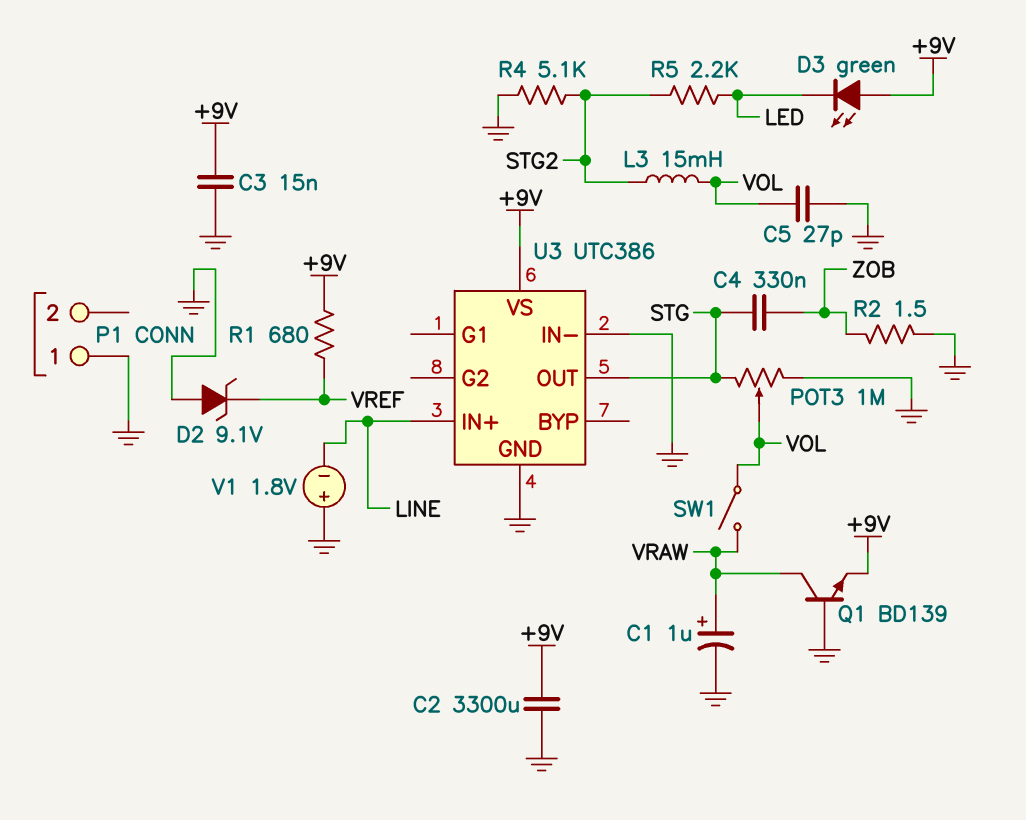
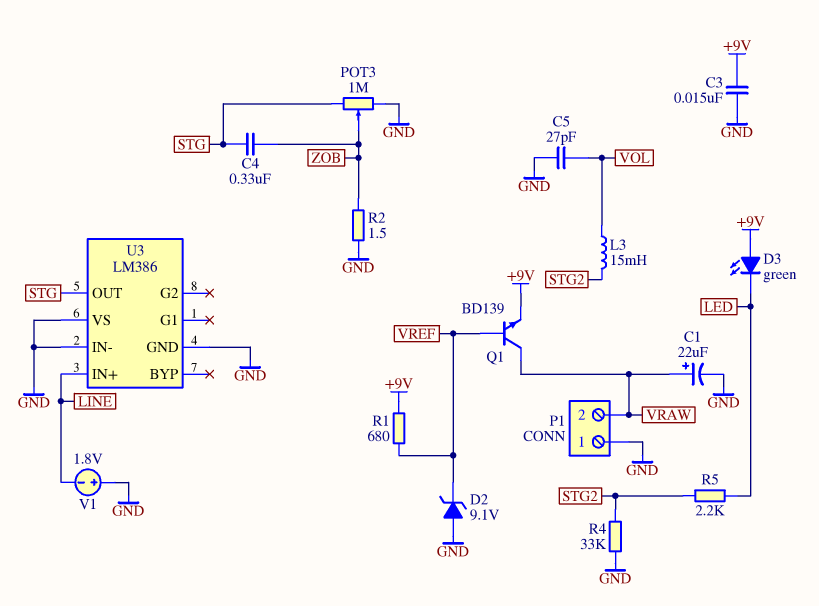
C1: 1uF (plus VRAW, minus GND) -> 22uF (plus VRAW, minus GND)
C2: 3300uF (+9V, GND) -> none
P1 pin 2: none -> VRAW
POT3: 1M (GND, STG, wiper VOL) -> 1M (GND, STG, wiper ZOB)
Q1: NPN BD139 (B GND, C VRAW, E +9V) -> NPN BD139 (B VREF, C VRAW, E +9V)
R4: 5.1k (GND, STG2) -> 33k (GND, STG2)
SW1: switch (VOL, VRAW) -> none
U3: UTC386 -> LM386
U3 pin VS: +9V -> GND

